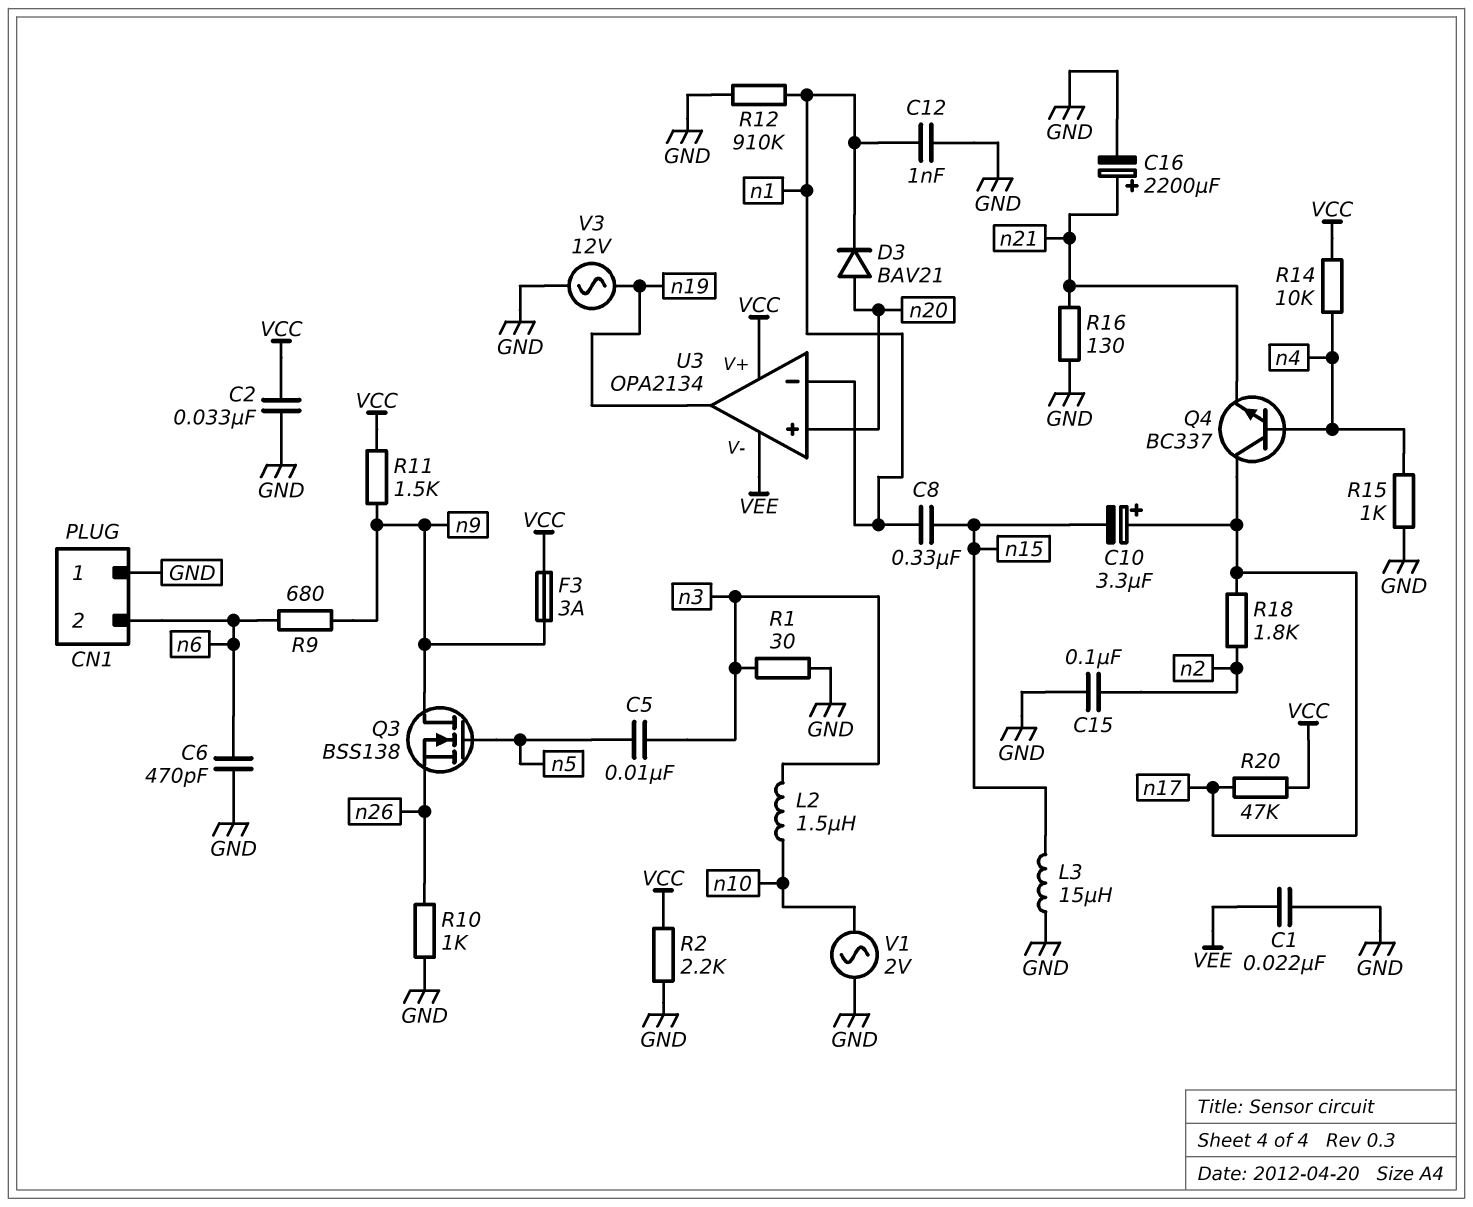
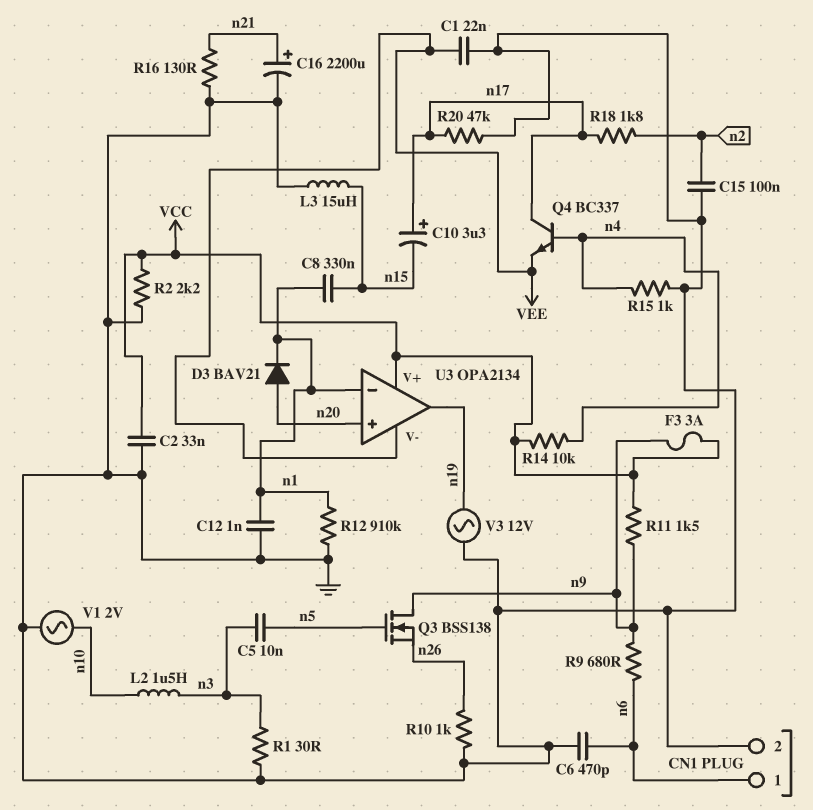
CN1 pin 1: GND -> n6
CN1 pin 2: n6 -> GND
Q4: NPN BC337 (B n4, C n17, E n21) -> NPN BC337 (B n4, C n17, E VEE)
R20: 47k (VCC, n17) -> 47k (GND, n17)

